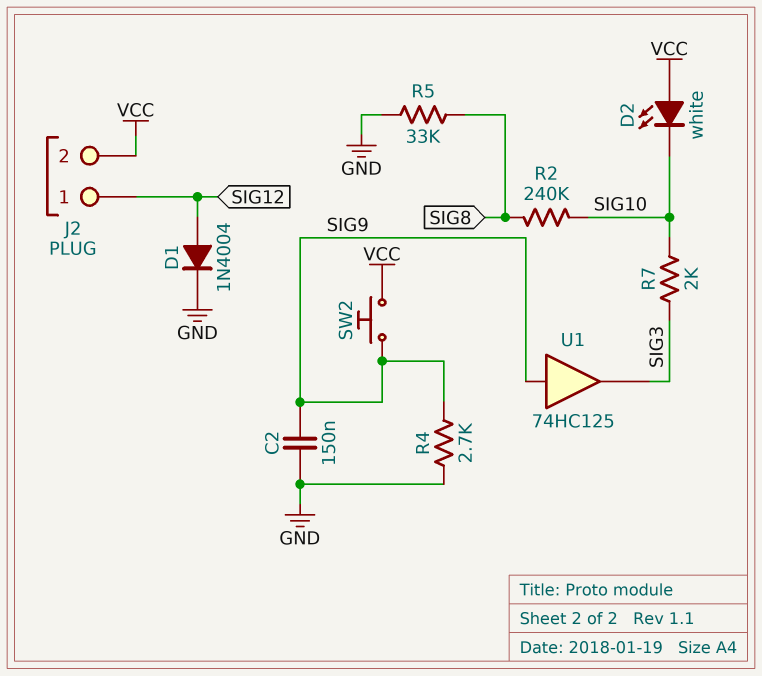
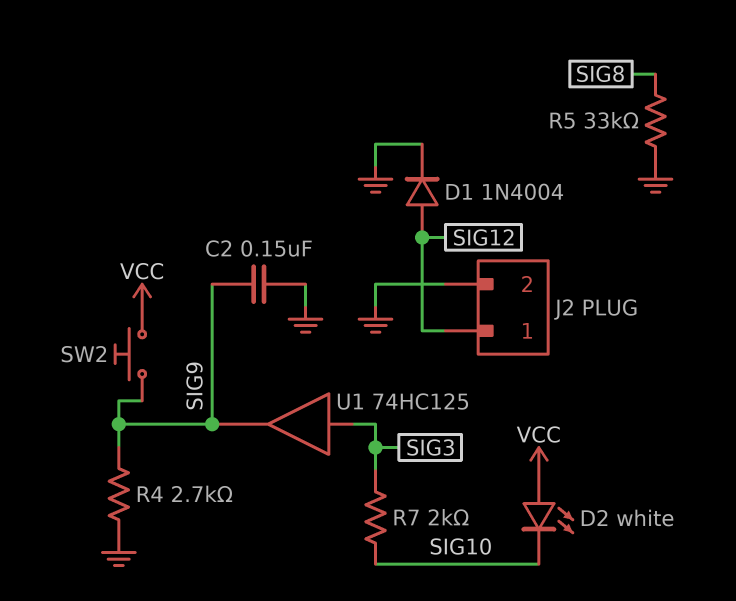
J2 pin 2: VCC -> GND
R2: 240k (SIG8, SIG10) -> none
U1: buffer 74HC125 (in SIG9, out SIG3) -> buffer 74HC125 (in SIG3, out SIG9)

